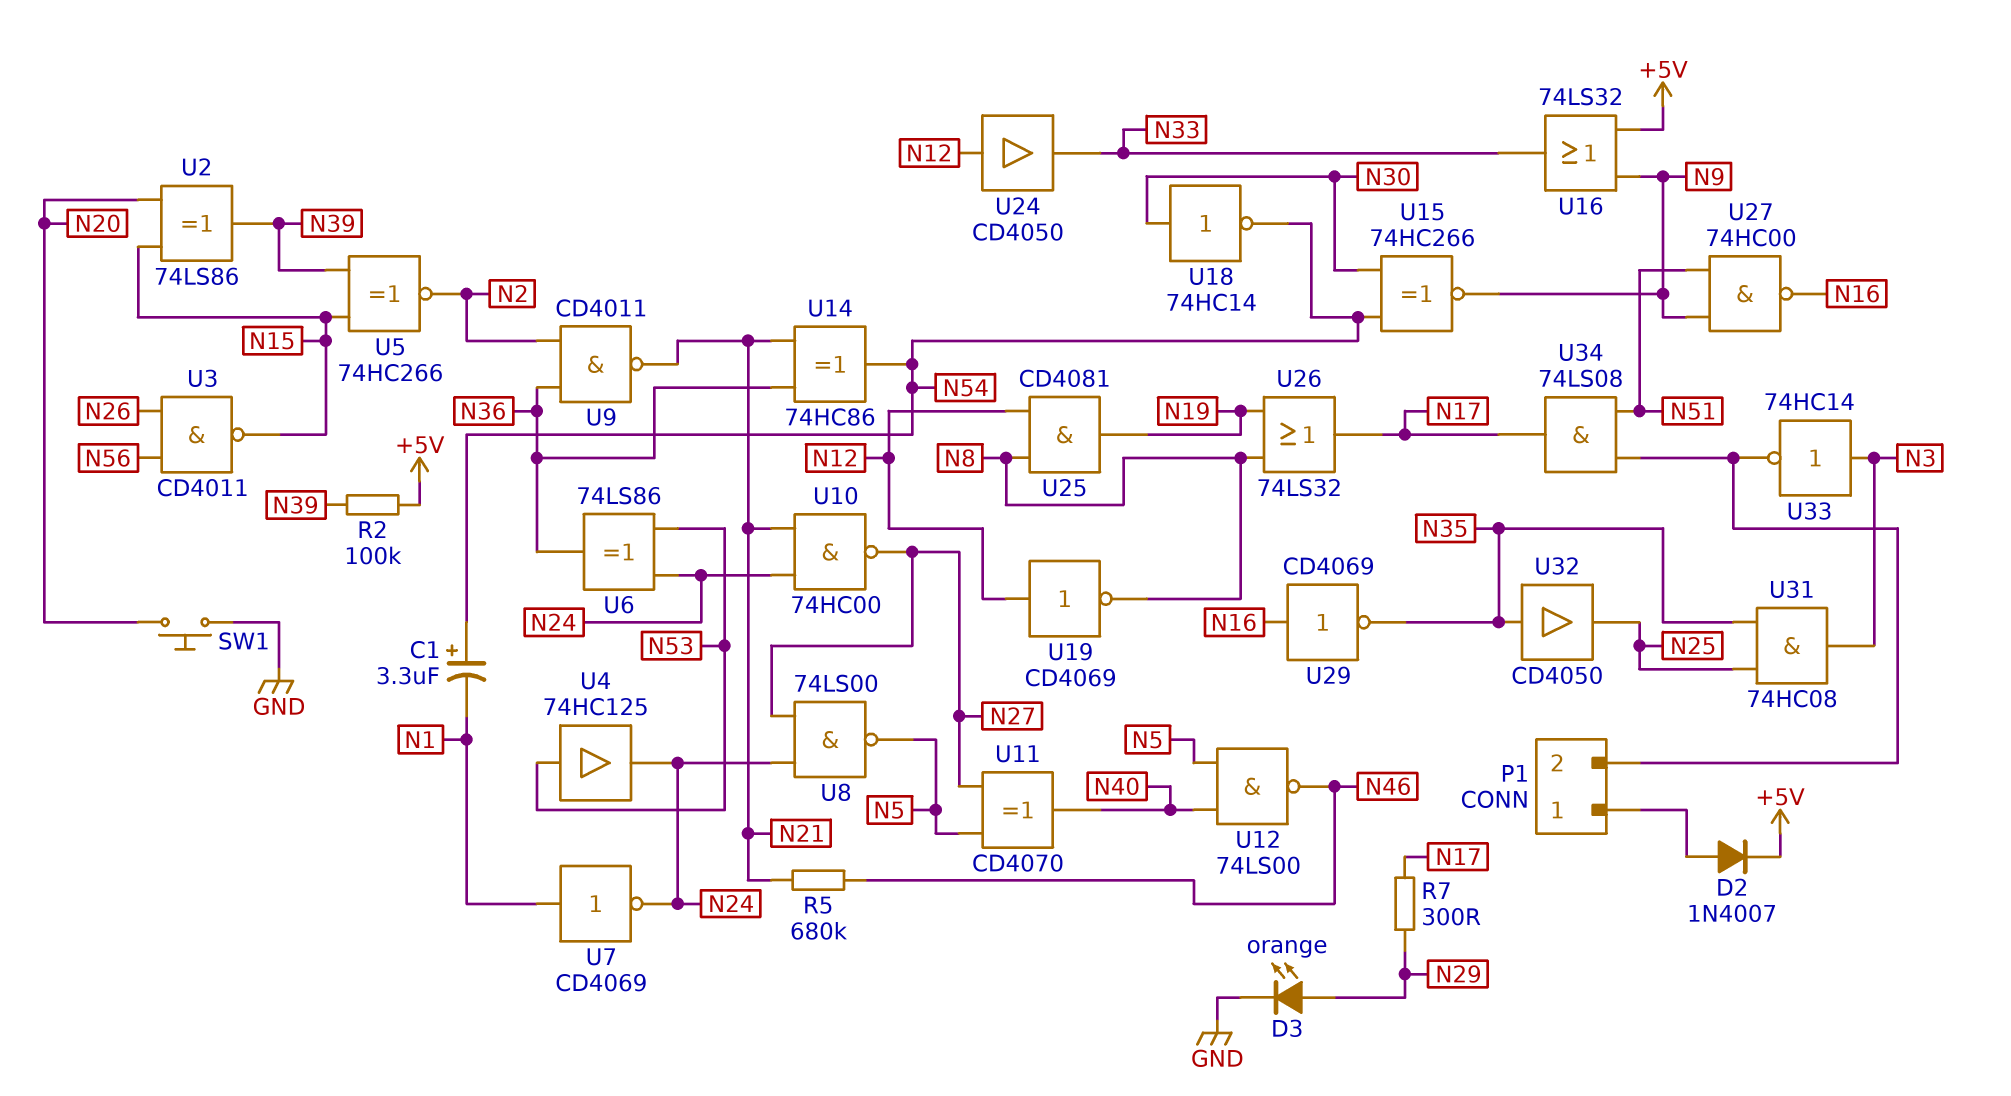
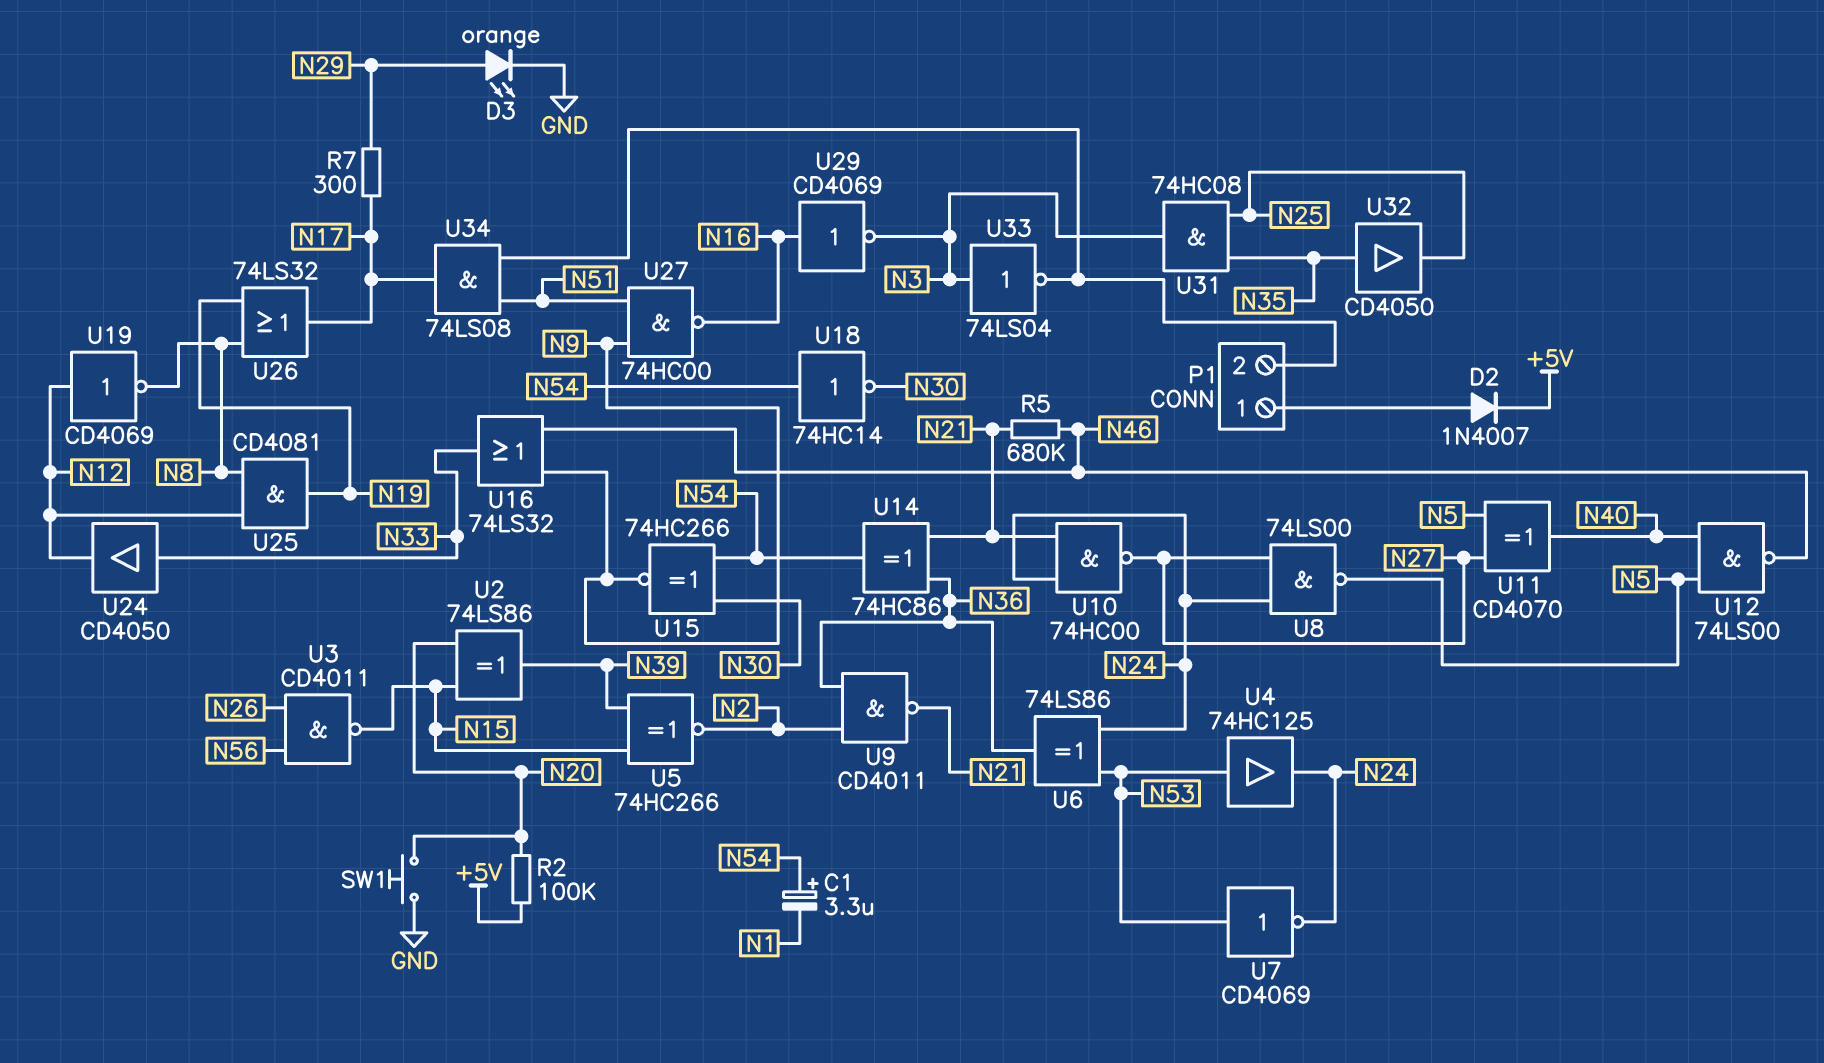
R2: 100k (+5V, N39) -> 100k (+5V, N20)
U7: NOT CD4069 (in N1, out N24) -> NOT CD4069 (in N53, out N24)
U16: OR 74LS32 (in +5V, in N9, out N33) -> OR 74LS32 (in N9, in N46, out N33)
U18: NOT 74HC14 (in N30, out N54) -> NOT 74HC14 (in N54, out N30)
U24: buffer CD4050 (in N12, out N33) -> buffer CD4050 (in N33, out N12)
U29: NOT CD4069 (in N16, out N35) -> NOT CD4069 (in N16, out N3)
U33: NOT 74HC14 (in N3, out P1/2) -> NOT 74LS04 (in N3, out P1/2)

